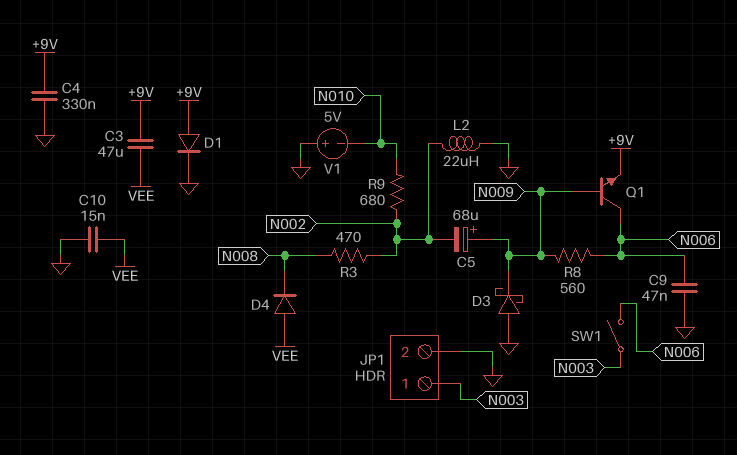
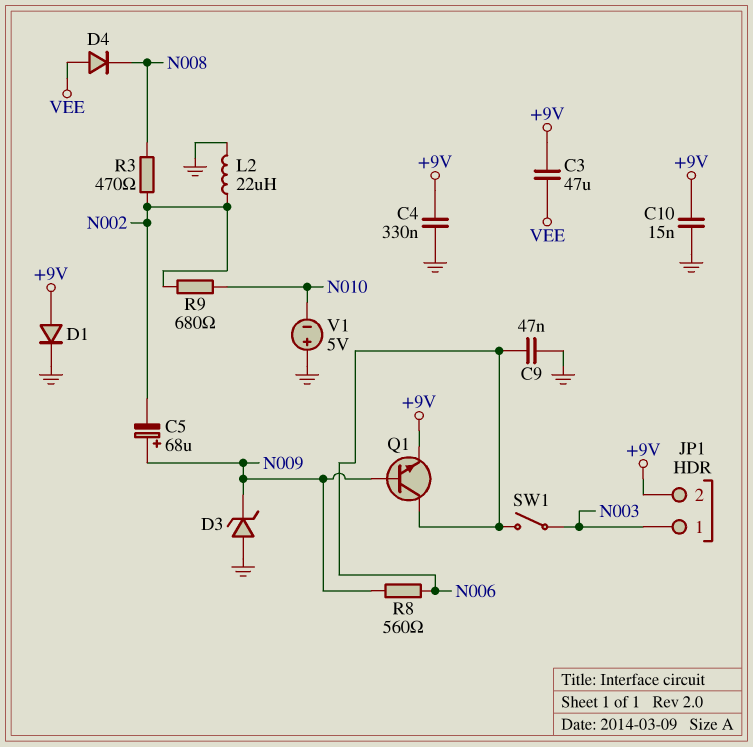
C10: 15nF (GND, VEE) -> 15nF (+9V, GND)
D3: schottky (A GND, K N009) -> zener (A GND, K N009)
JP1 pin 2: GND -> +9V

